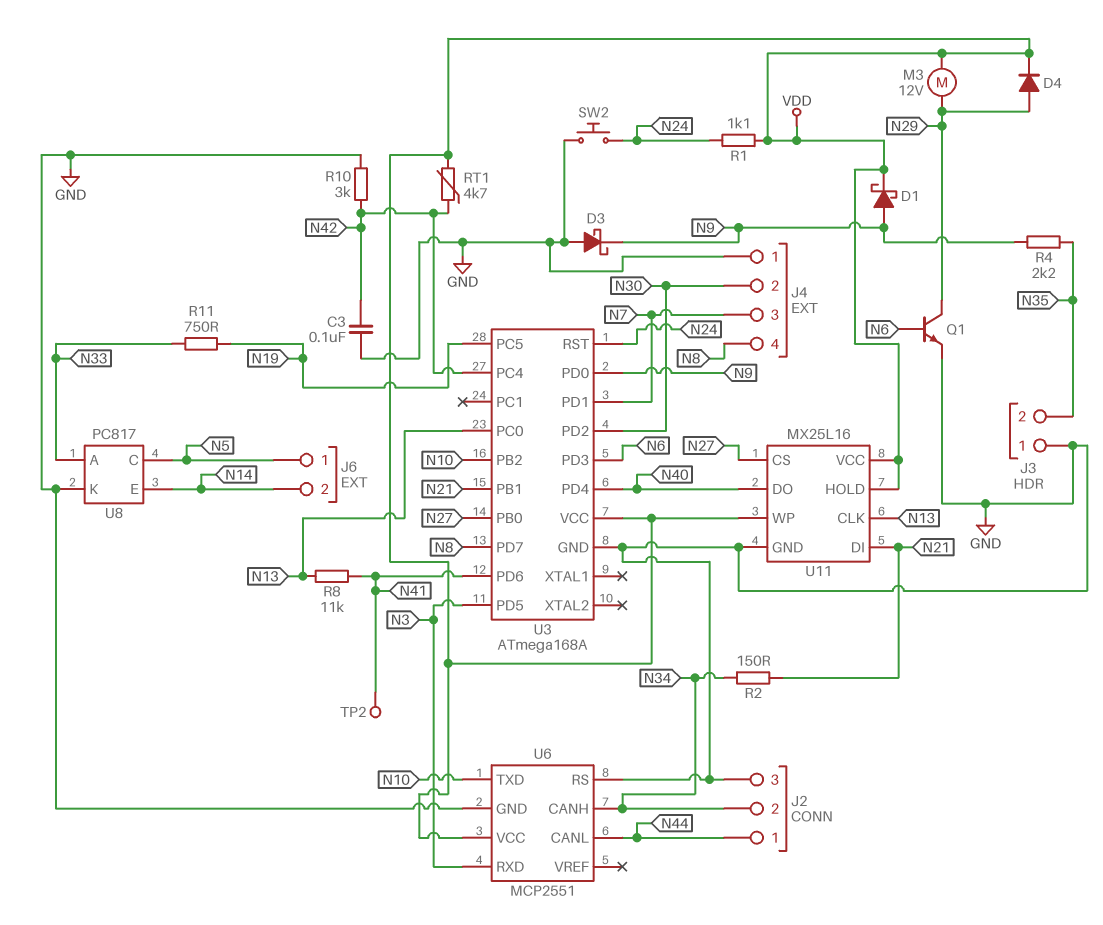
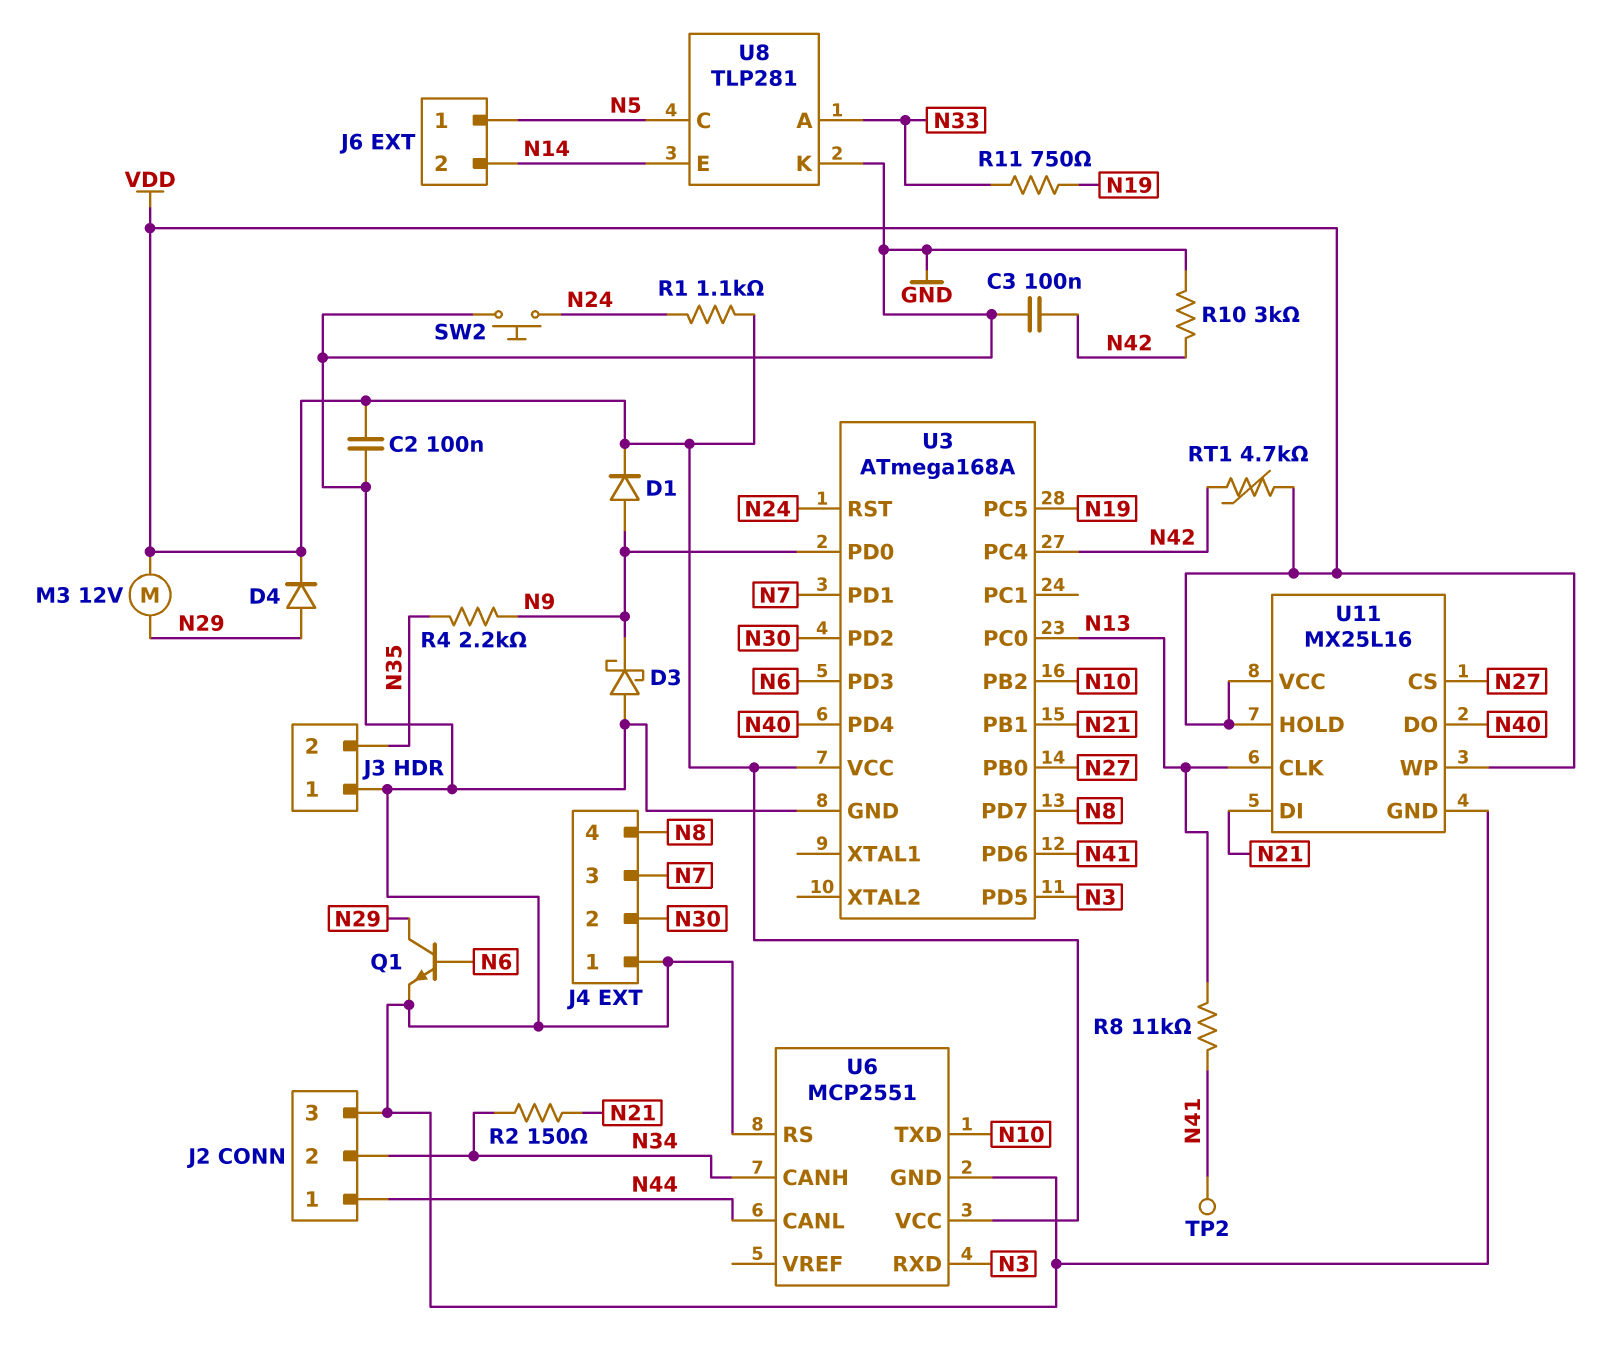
C2: none -> 100nF (GND, VDD)
D1: schottky (A N9, K VDD) -> diode (A N9, K VDD)
U8: PC817 -> TLP281

